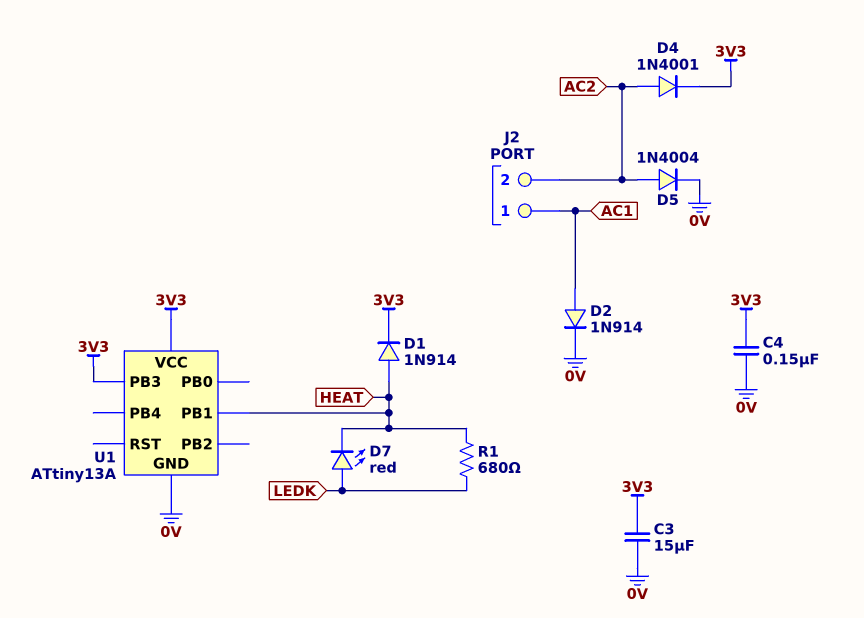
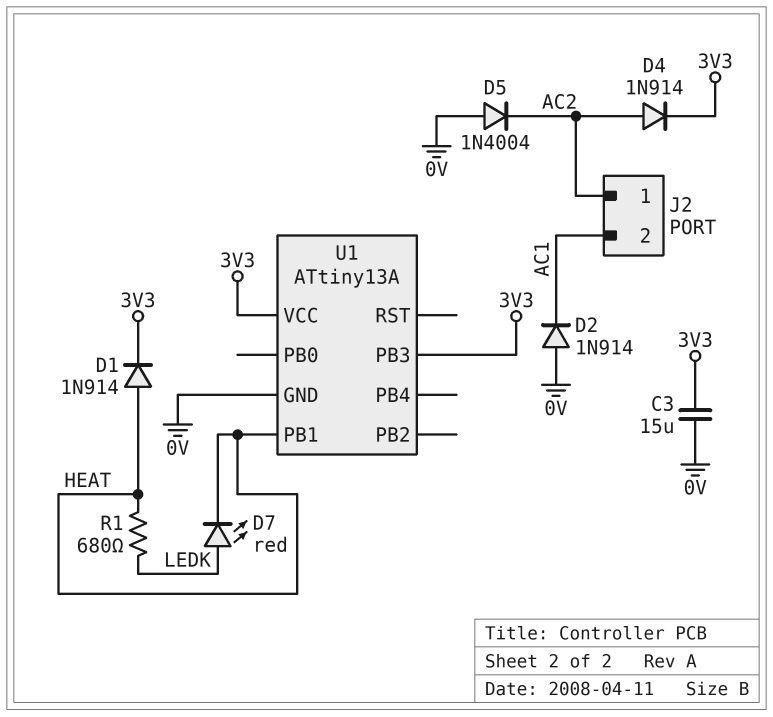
C4: 150nF (0V, 3V3) -> none
D2: diode 1N914 (A AC1, K 0V) -> diode 1N914 (A 0V, K AC1)
D4: diode 1N4001 (A AC2, K 3V3) -> diode 1N914 (A AC2, K 3V3)
D5: diode 1N4004 (A AC2, K 0V) -> diode 1N4004 (A 0V, K AC2)
J2 pin 1: AC1 -> AC2
J2 pin 2: AC2 -> AC1

